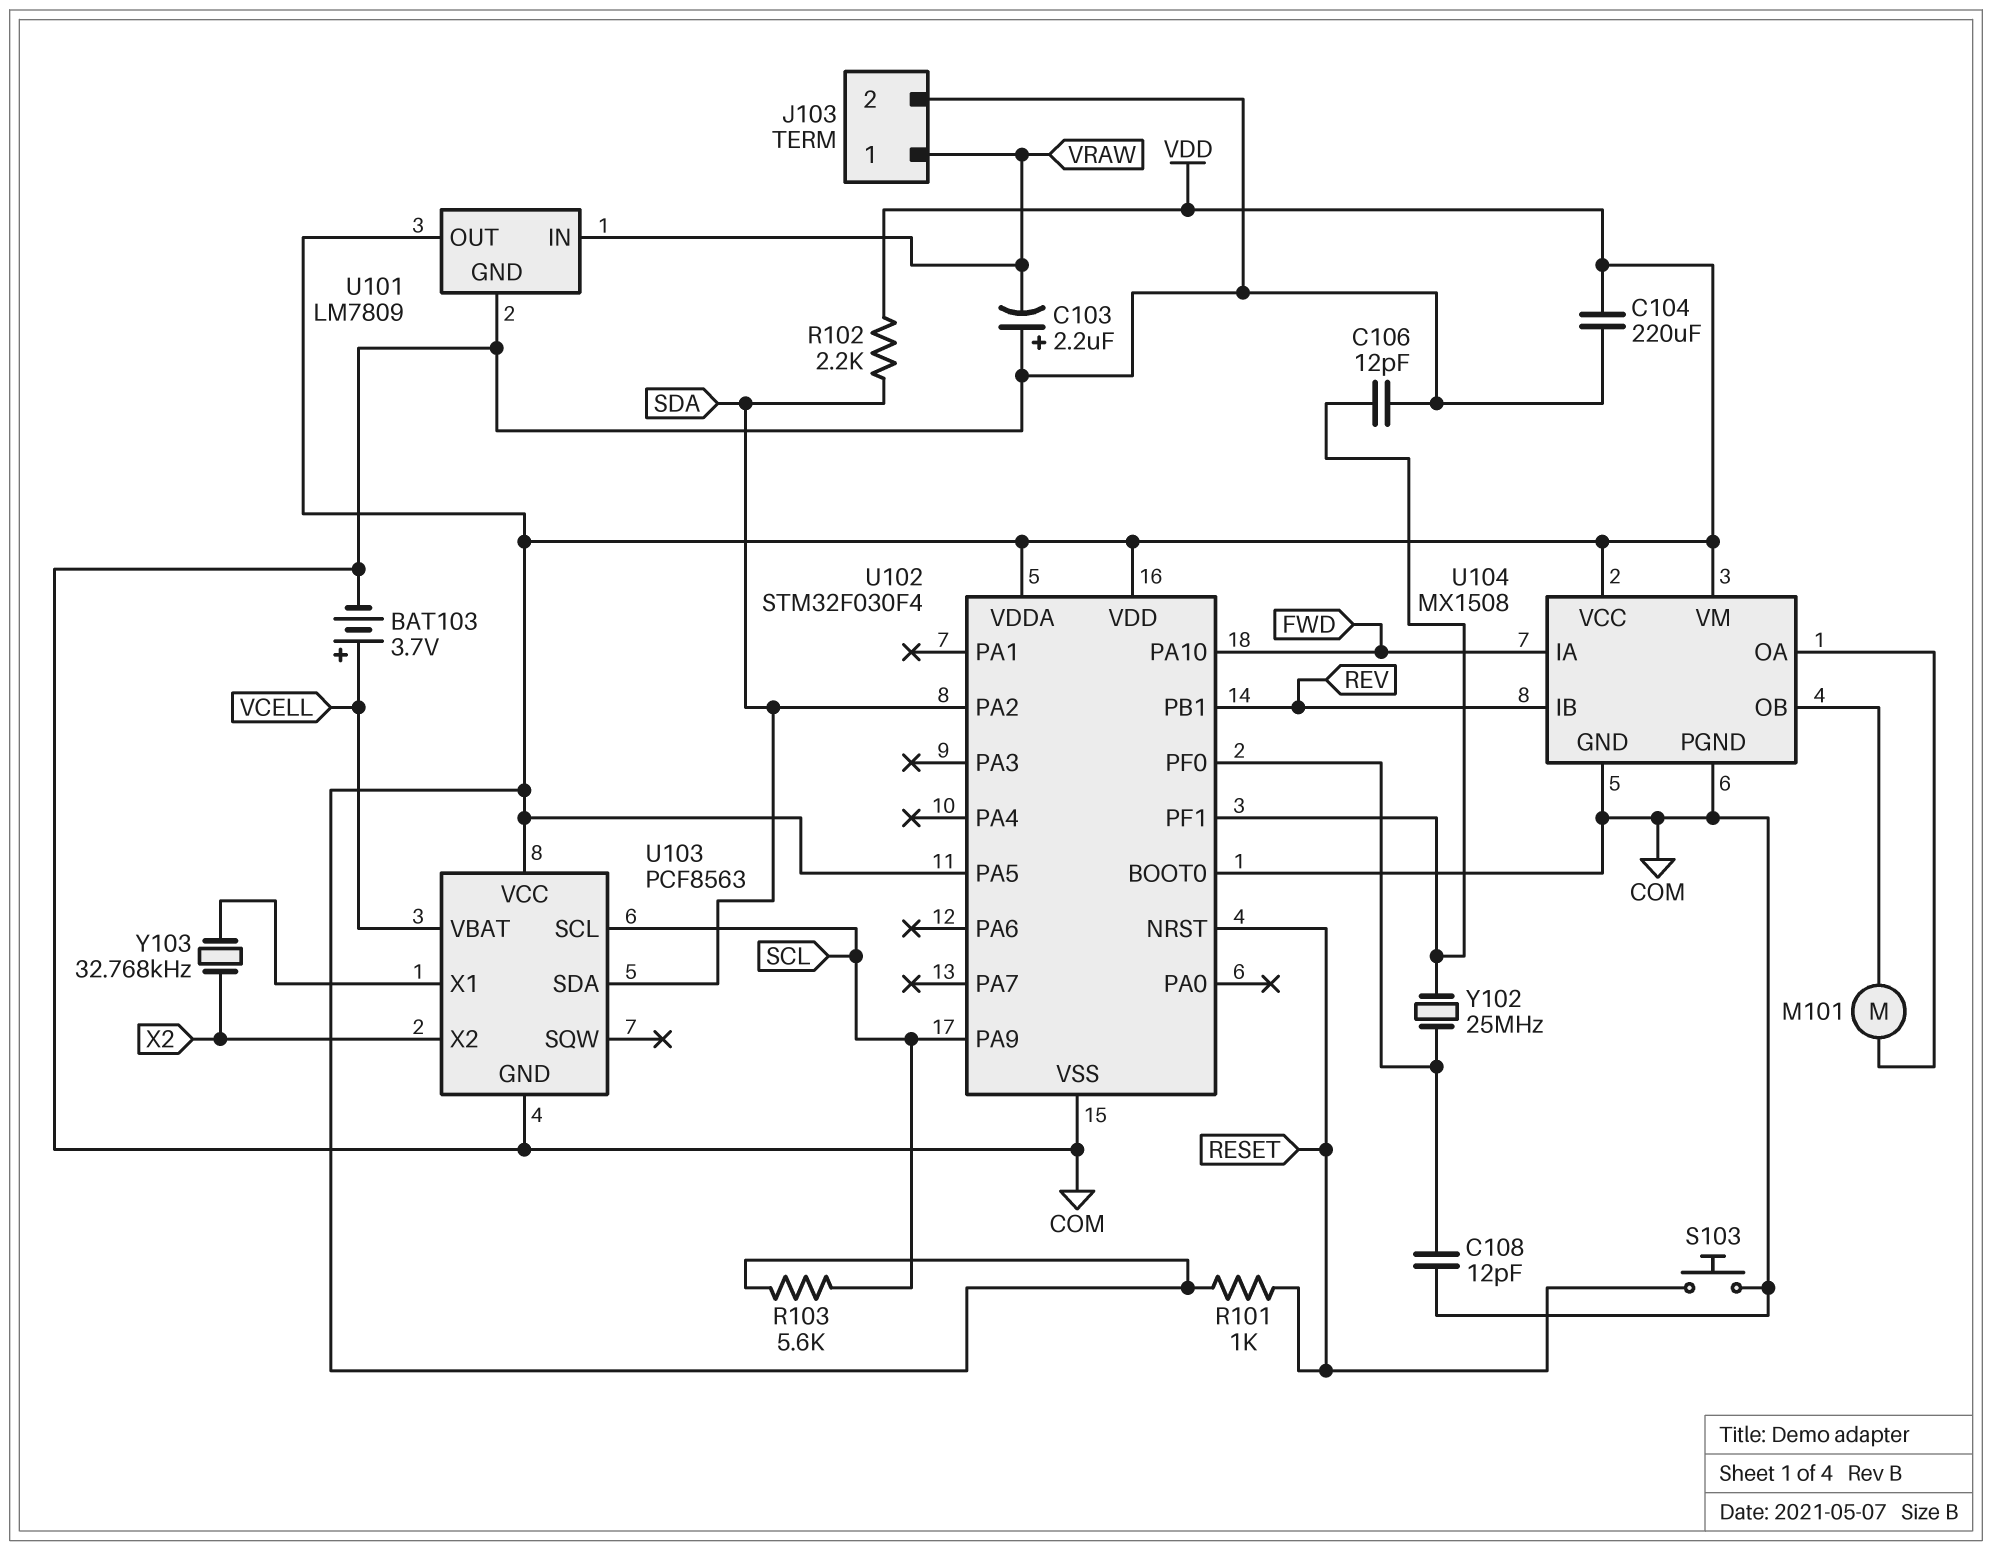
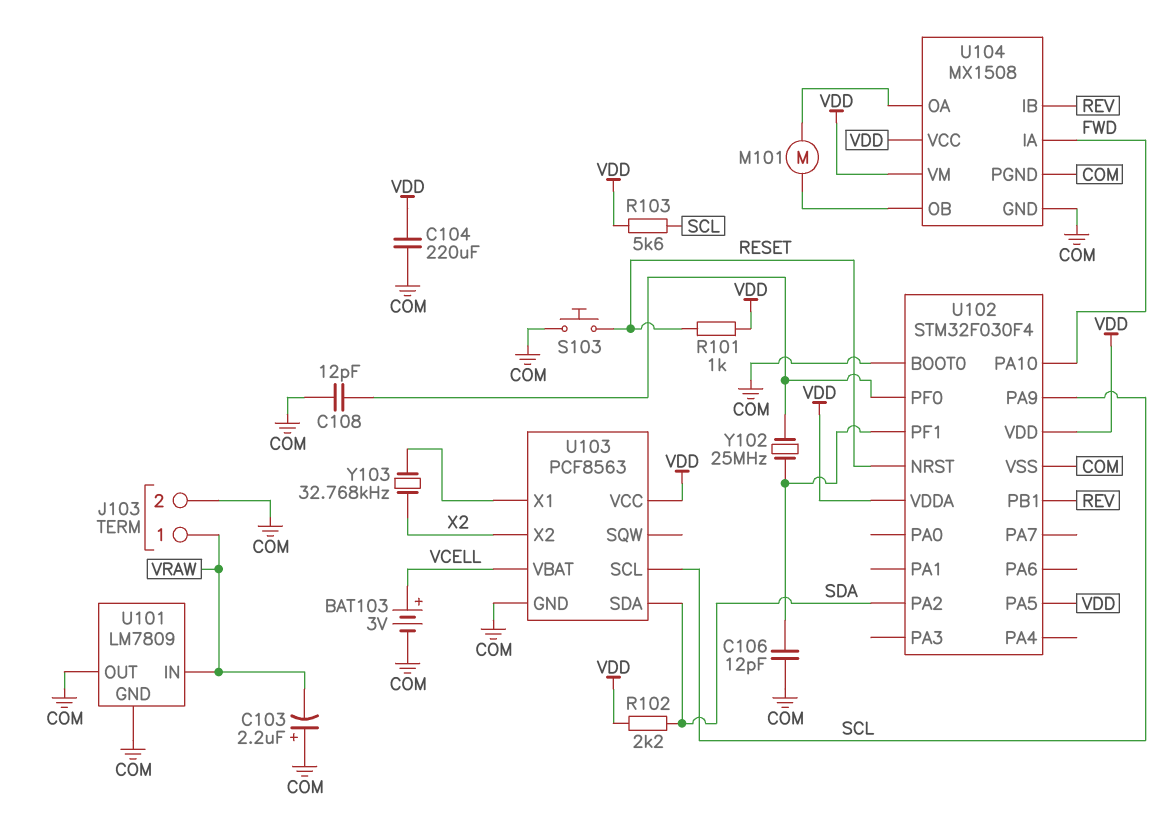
BAT103: 3.7V (plus VCELL, minus COM) -> 3V (plus VCELL, minus COM)
U101 pin OUT: VDD -> COM

